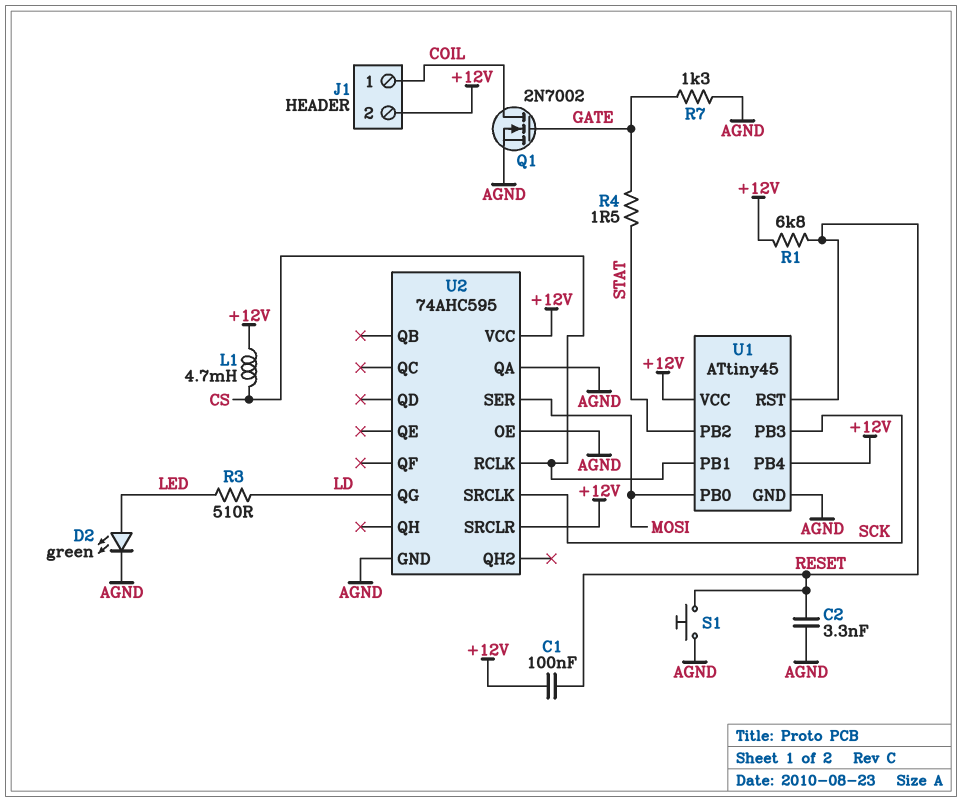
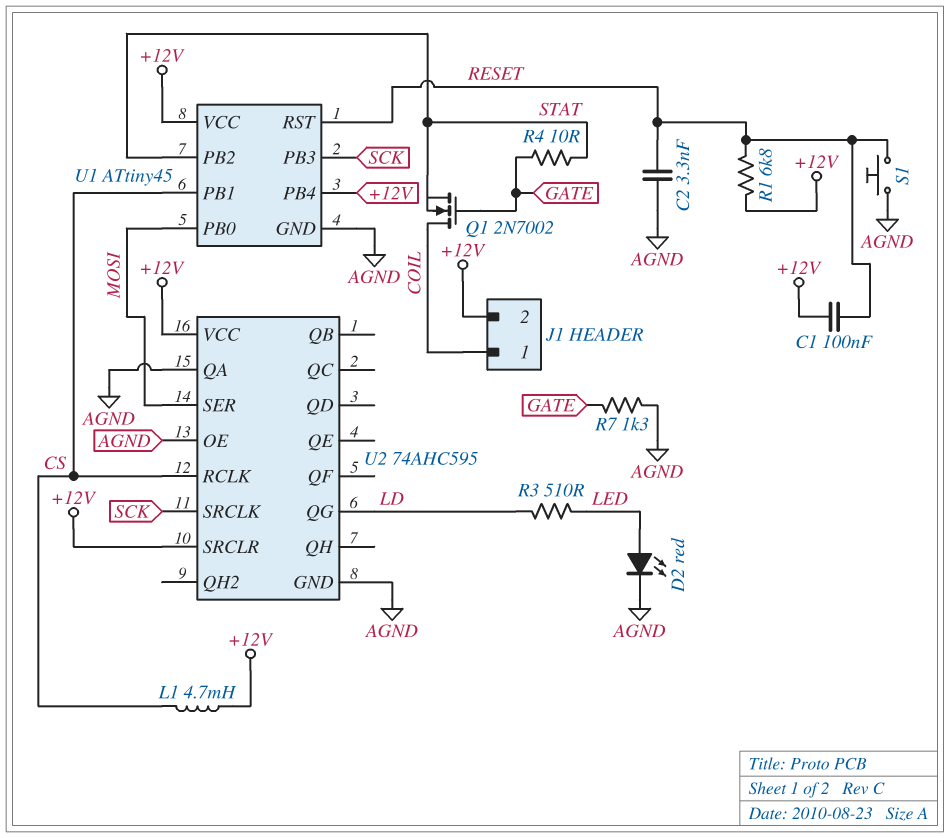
D2: LED green (A LED, K AGND) -> LED red (A LED, K AGND)
Q1: NMOS 2N7002 (G GATE, D COIL, S AGND) -> NMOS 2N7002 (G GATE, D COIL, S STAT)
R4: 1.5 (GATE, STAT) -> 10 (GATE, STAT)

